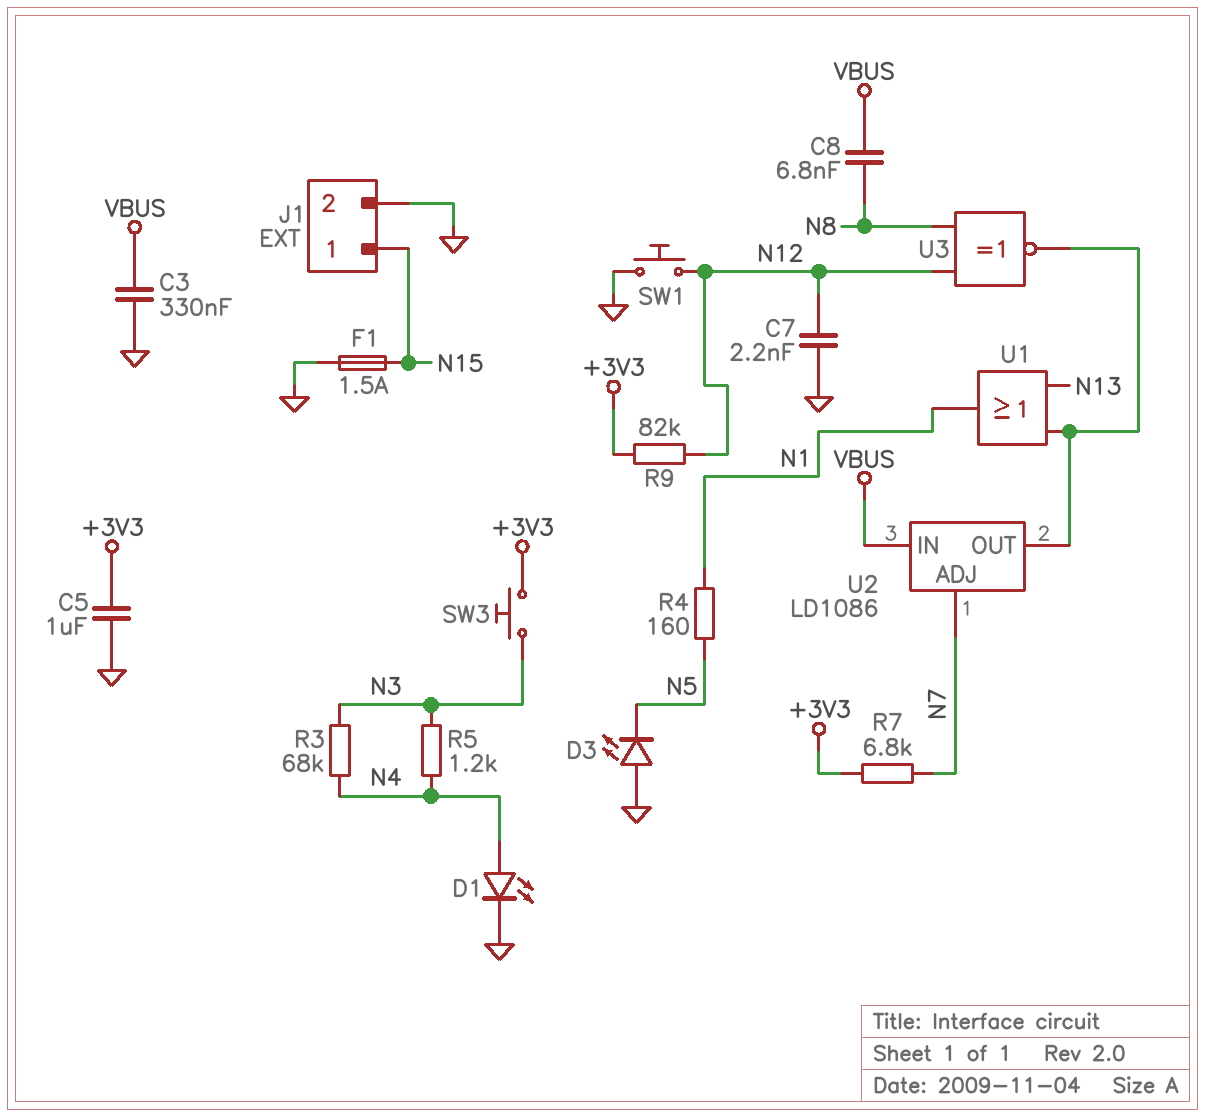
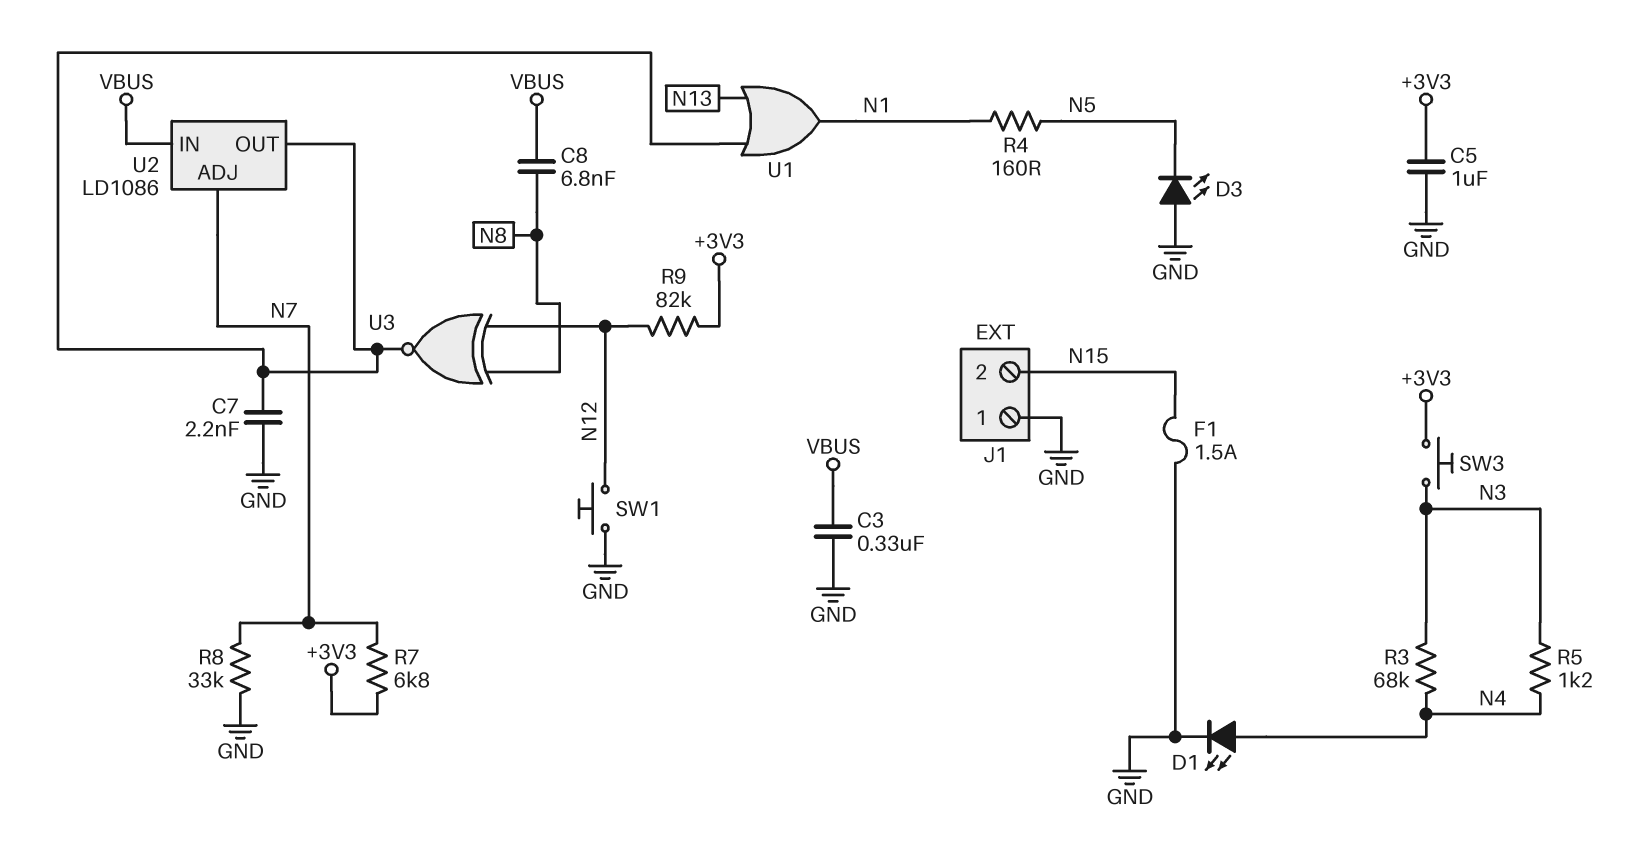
C7: 2.2nF (GND, N12) -> 2.2nF (GND, U2/OUT)
J1 pin 1: N15 -> GND
J1 pin 2: GND -> N15
R8: none -> 33k (GND, N7)

